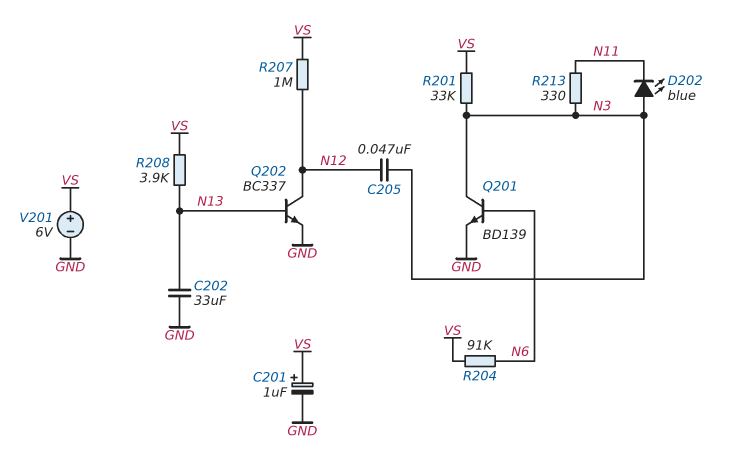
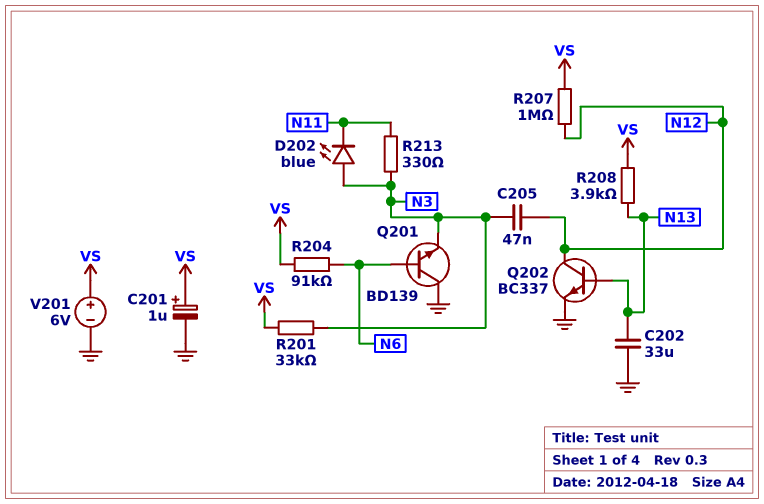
Q201: NPN BD139 (B N6, C N3, E GND) -> NPN BD139 (B N6, C GND, E N3)

